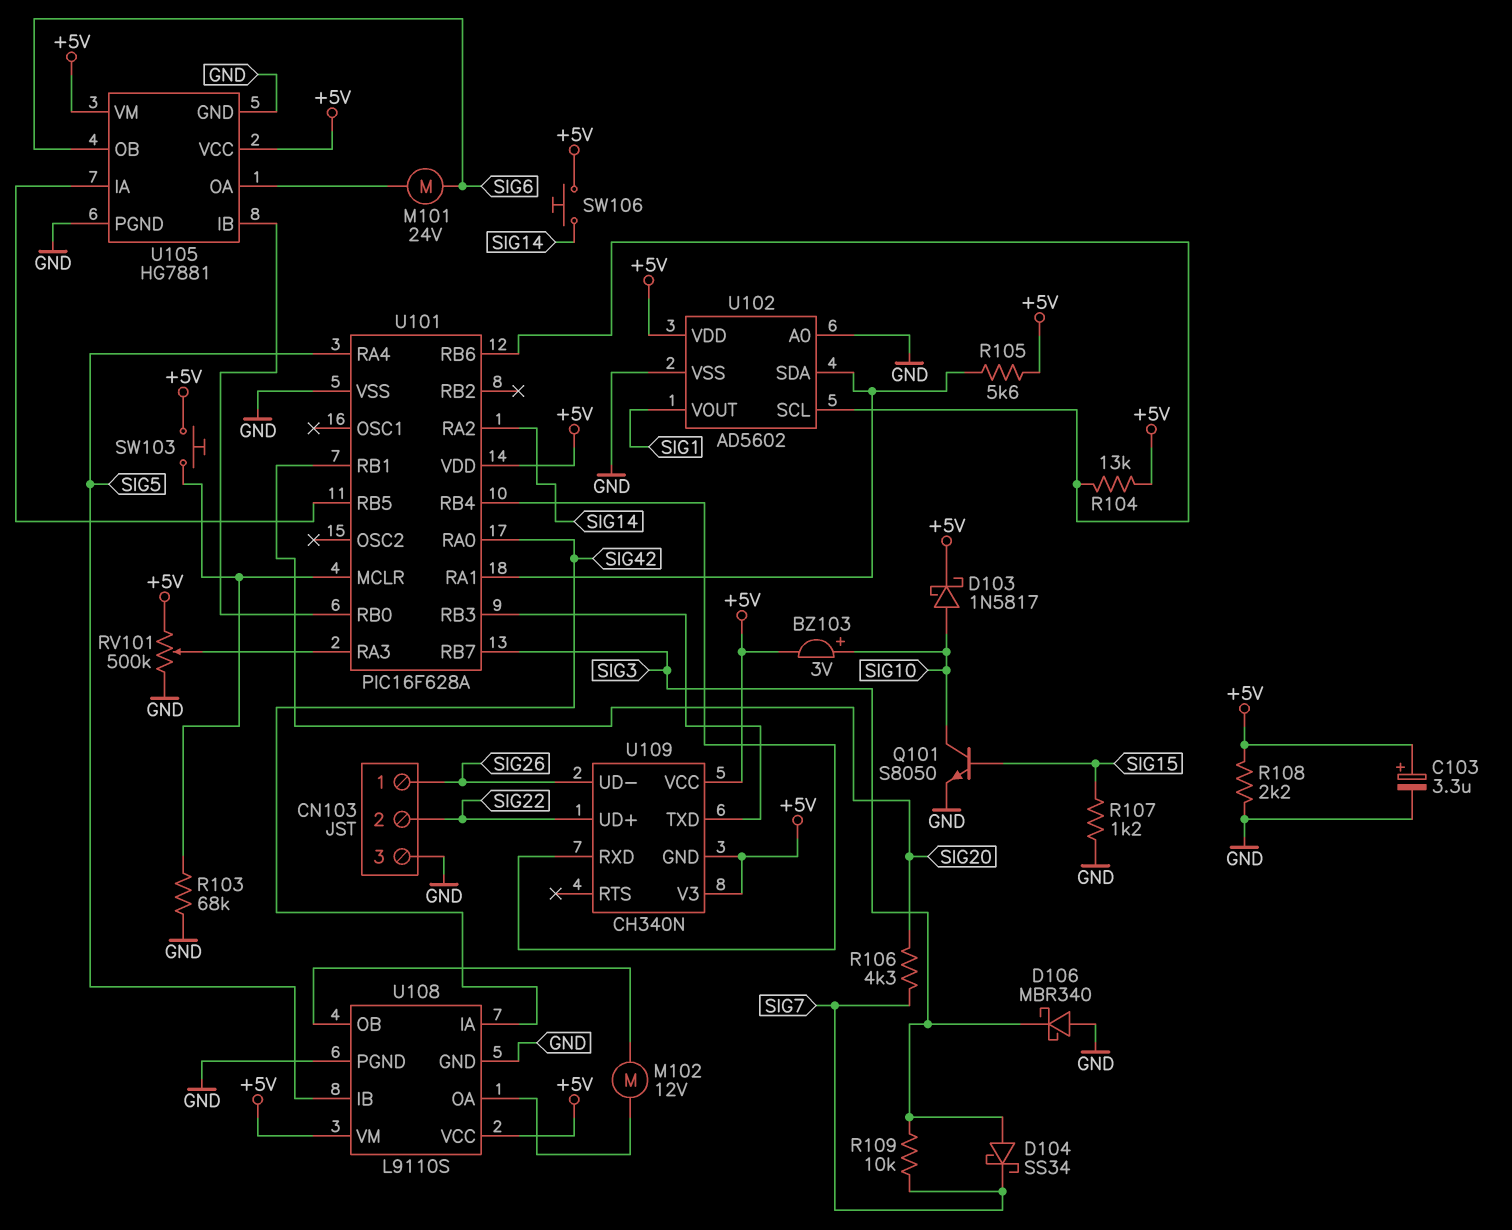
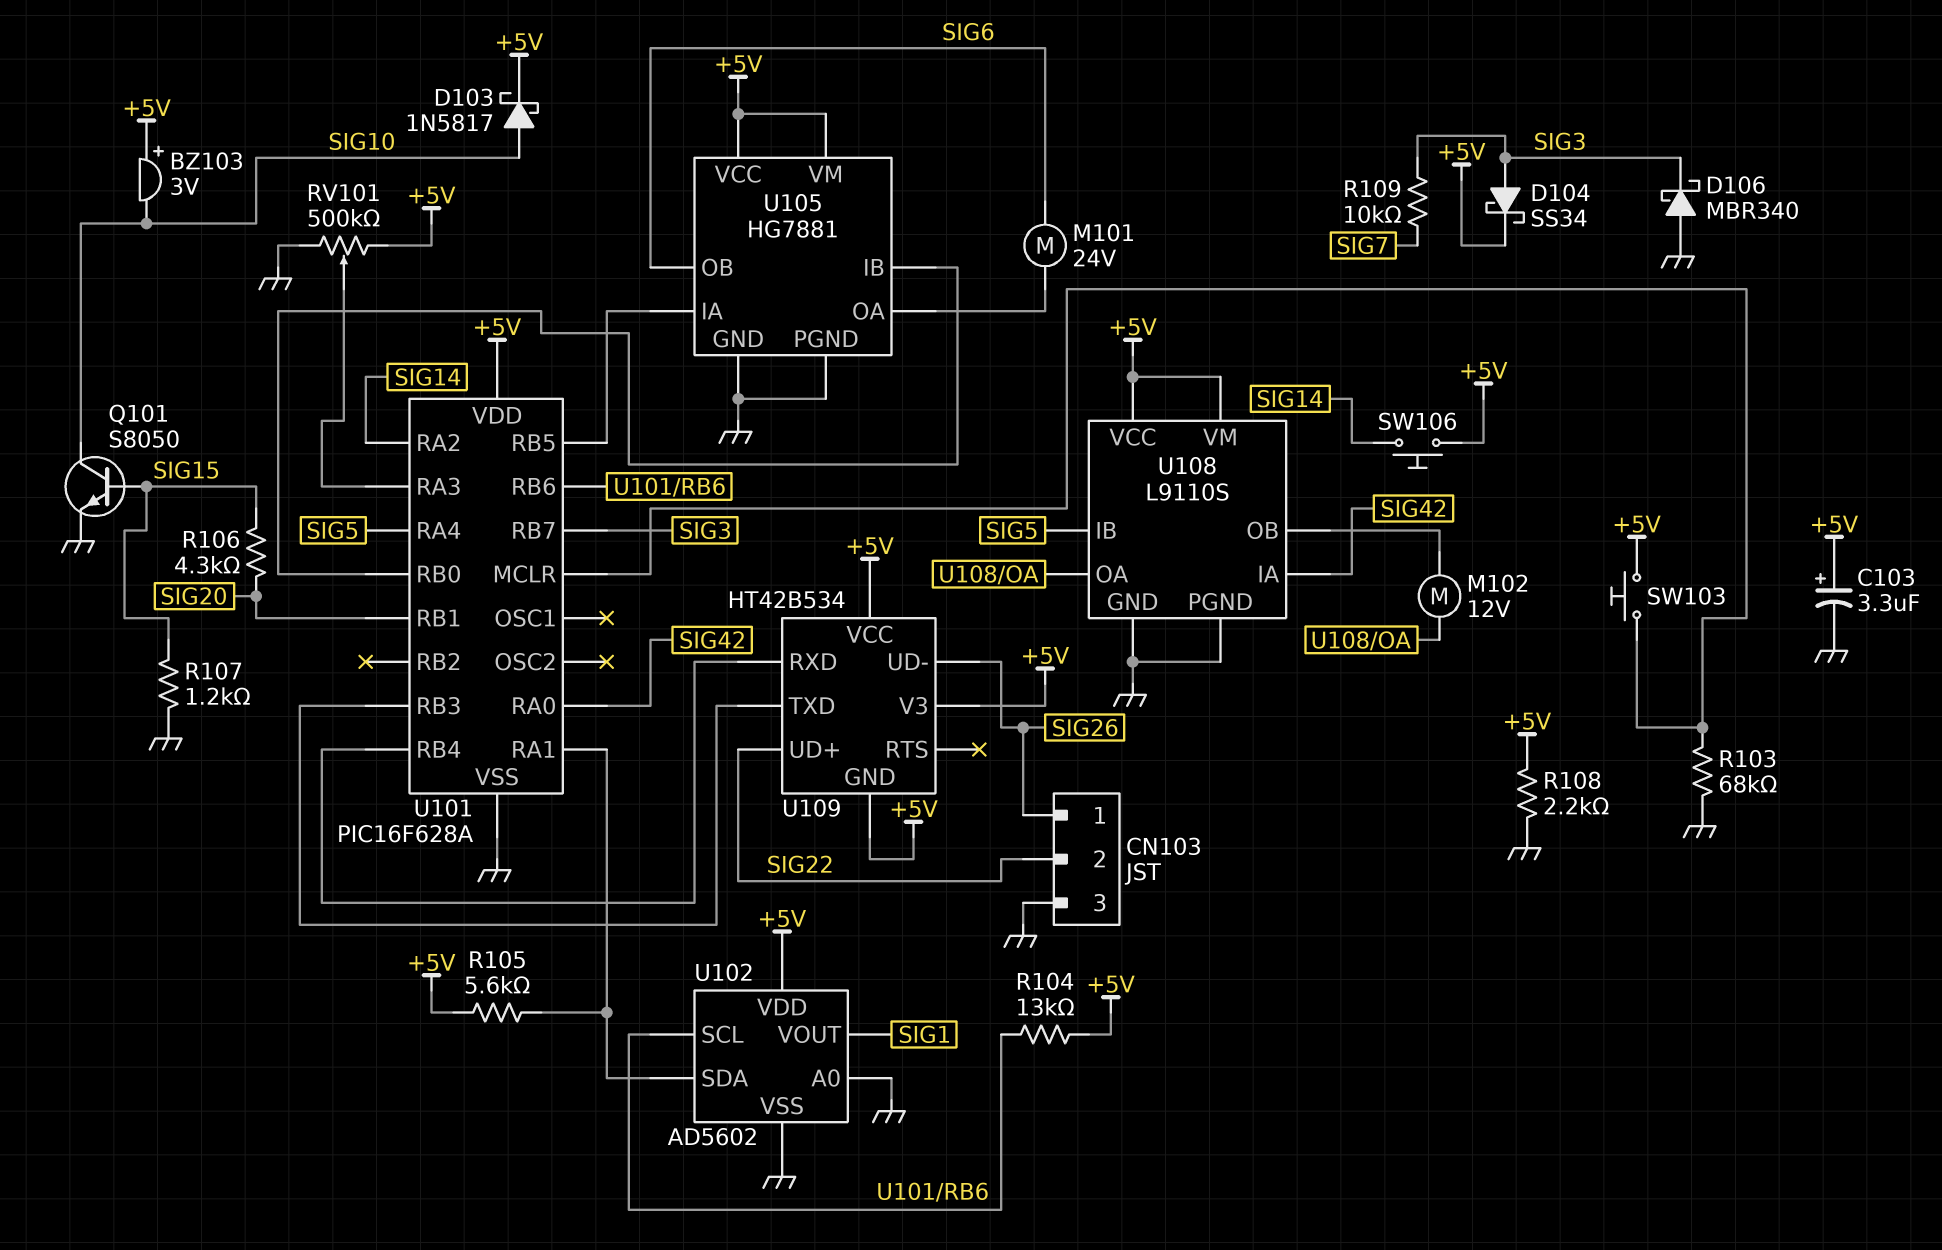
BZ103: buzzer 3V (plus SIG10, minus +5V) -> buzzer 3V (plus +5V, minus SIG10)
D104: schottky SS34 (A SIG3, K SIG7) -> schottky SS34 (A SIG3, K +5V)
R106: 4.3k (SIG7, SIG20) -> 4.3k (SIG15, SIG20)
U109: CH340N -> HT42B534

